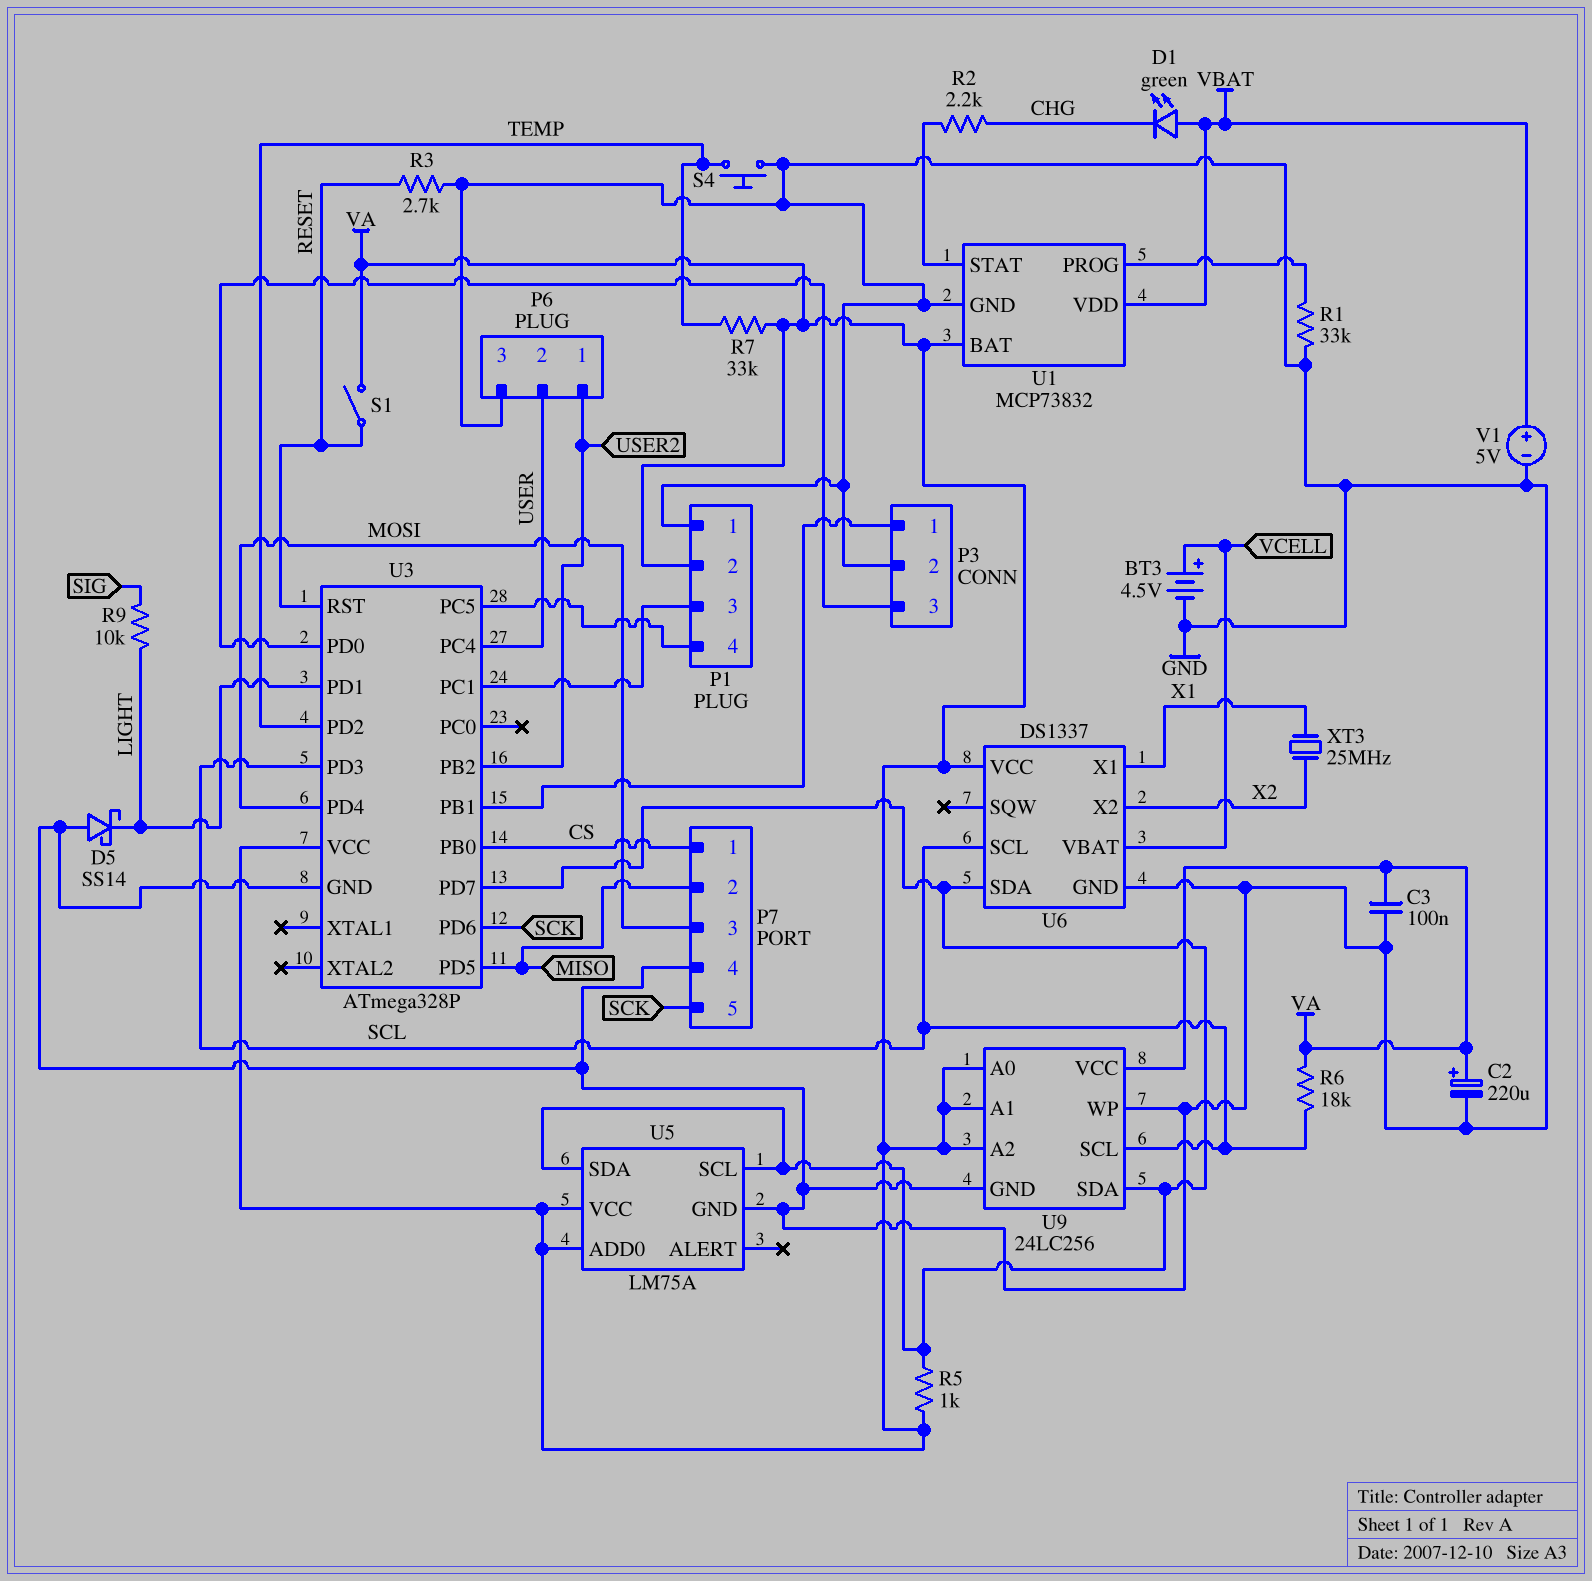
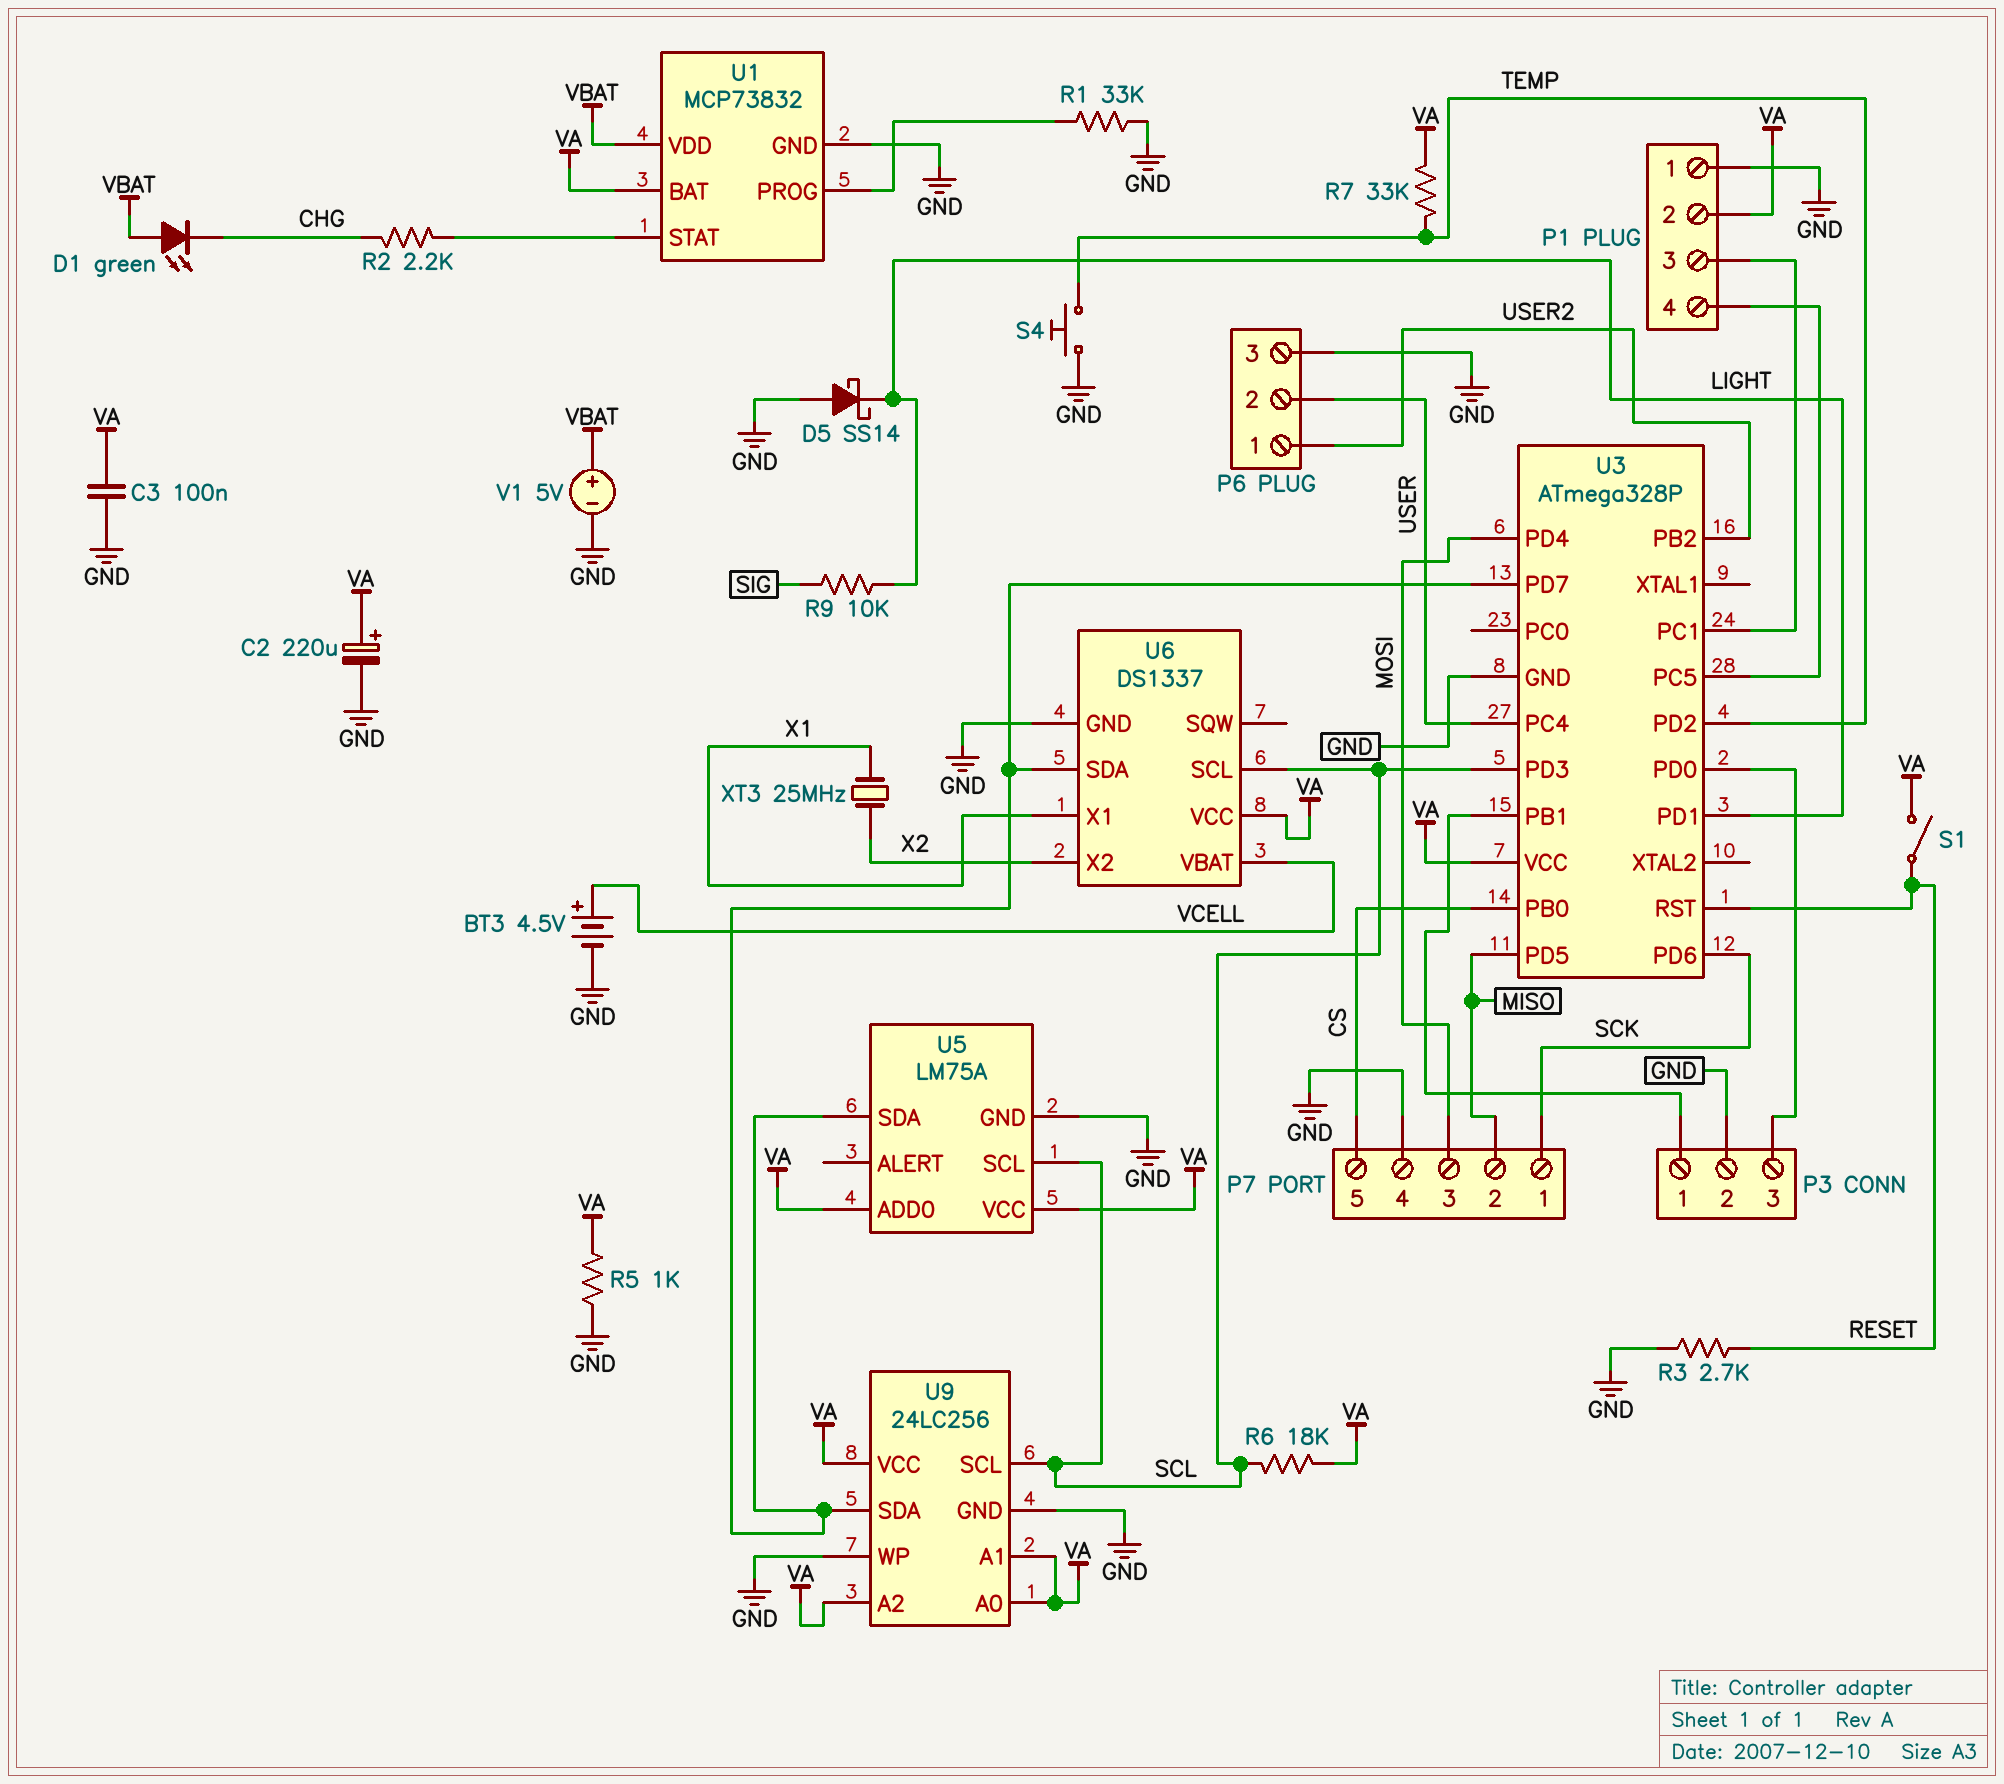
P7 pin 1: CS -> SCK
P7 pin 5: SCK -> CS
R5: 1k (U3/PD7, VA) -> 1k (GND, VA)
U5 pin SCL: U3/PD7 -> SCL

